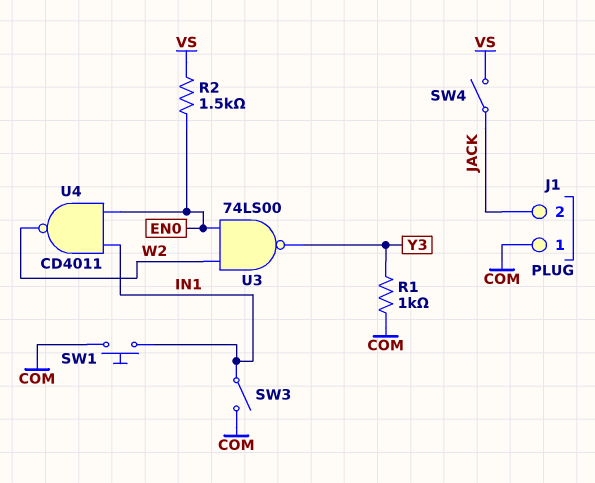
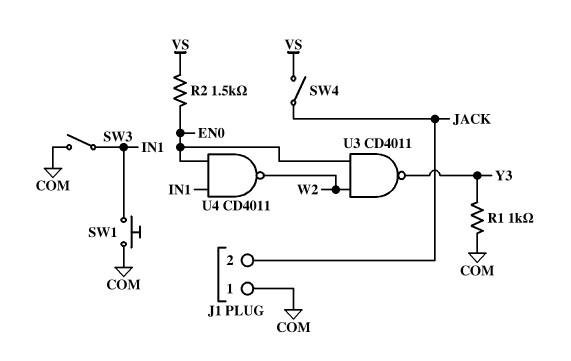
U3: NAND 74LS00 (in EN0, in W2, out Y3) -> NAND CD4011 (in EN0, in W2, out Y3)

